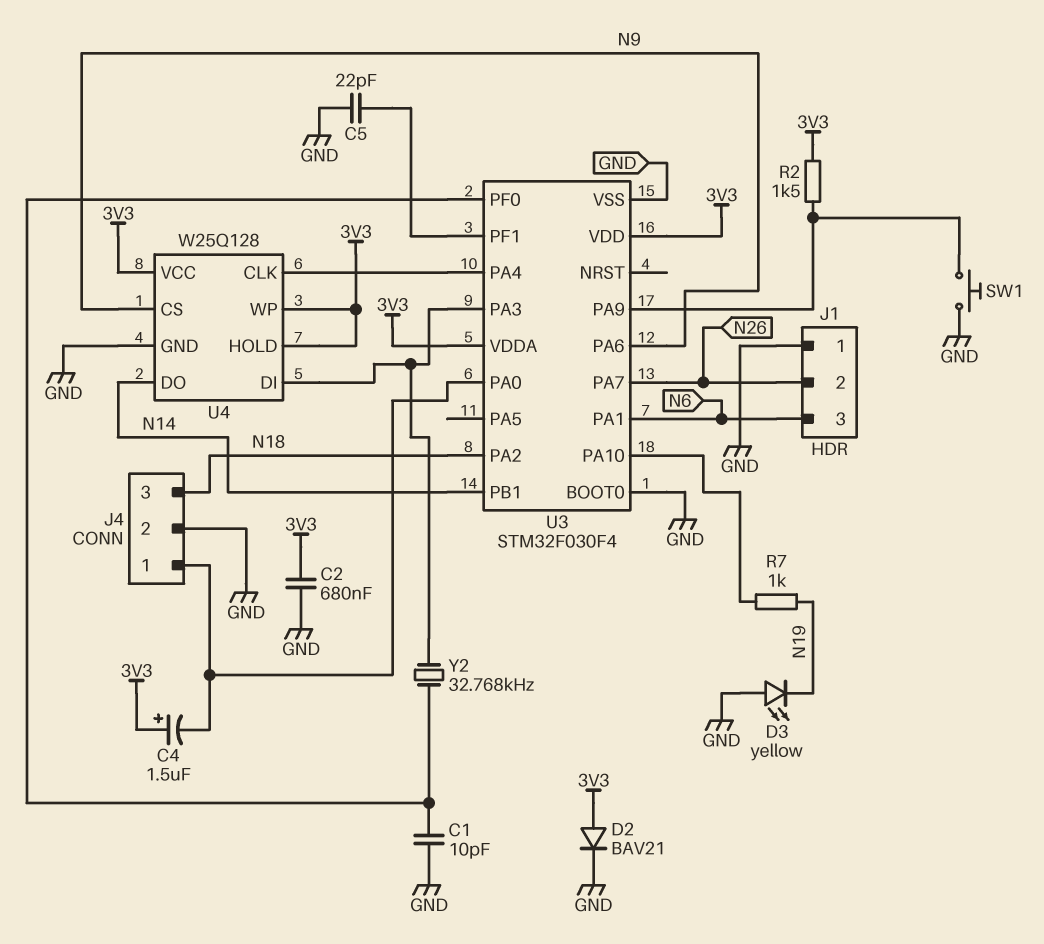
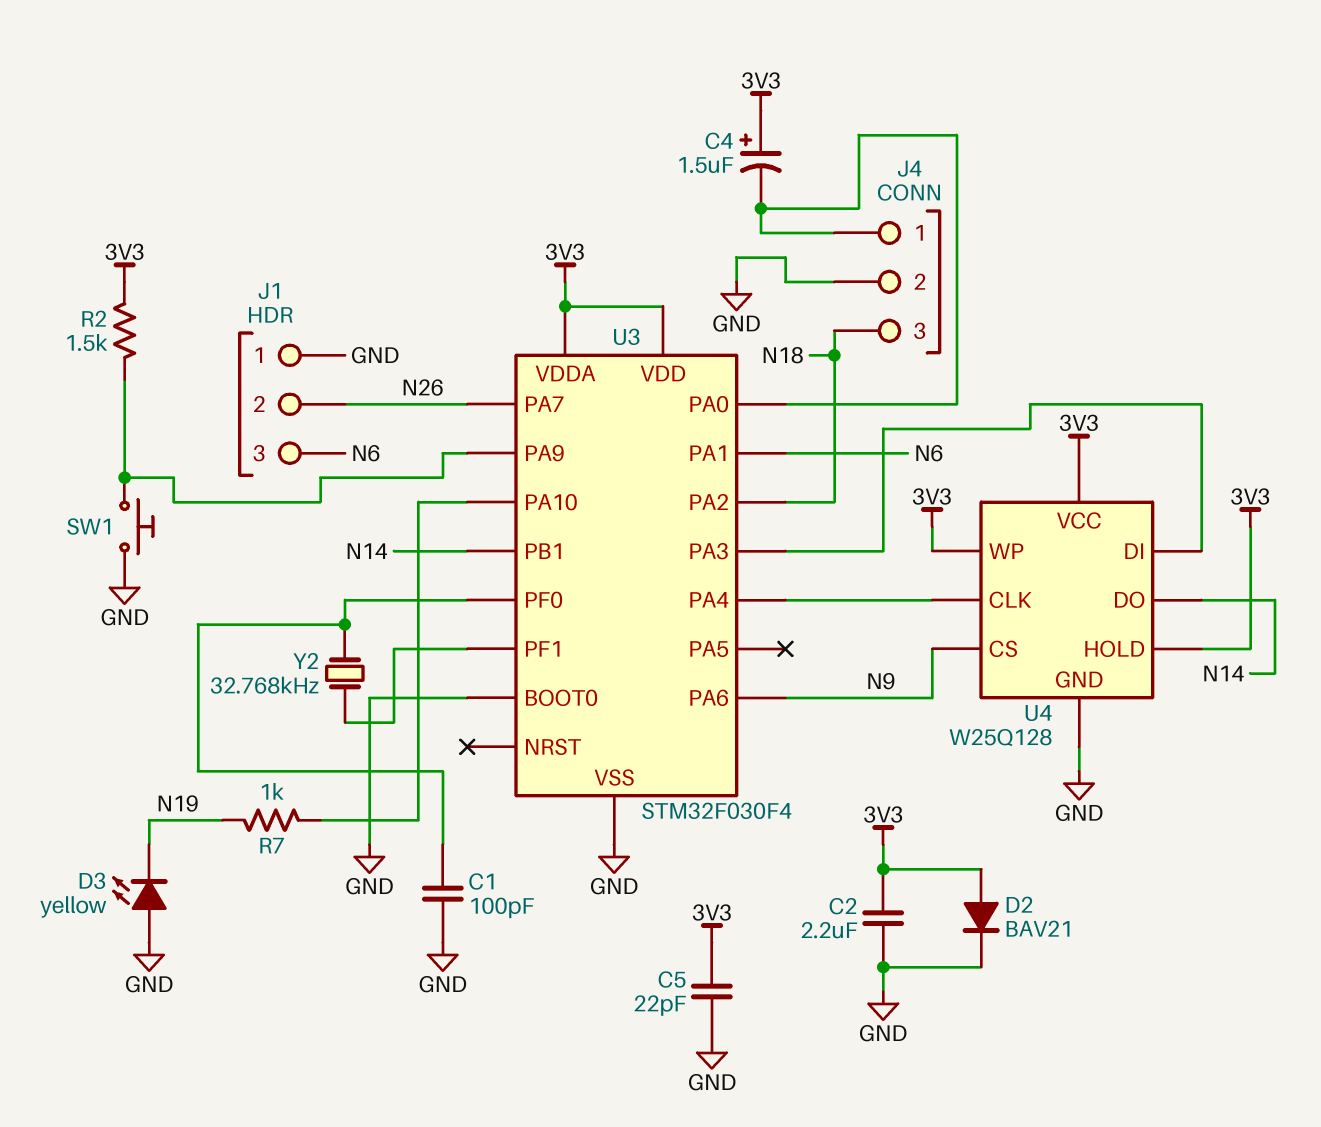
C1: 10pF (GND, U3/PF0) -> 100pF (GND, U3/PF0)
C2: 680nF (3V3, GND) -> 2.2uF (3V3, GND)
C5: 22pF (GND, U3/PF1) -> 22pF (3V3, GND)
Y2: 32.768kHz (U3/PA3, U3/PF0) -> 32.768kHz (U3/PF0, U3/PF1)

